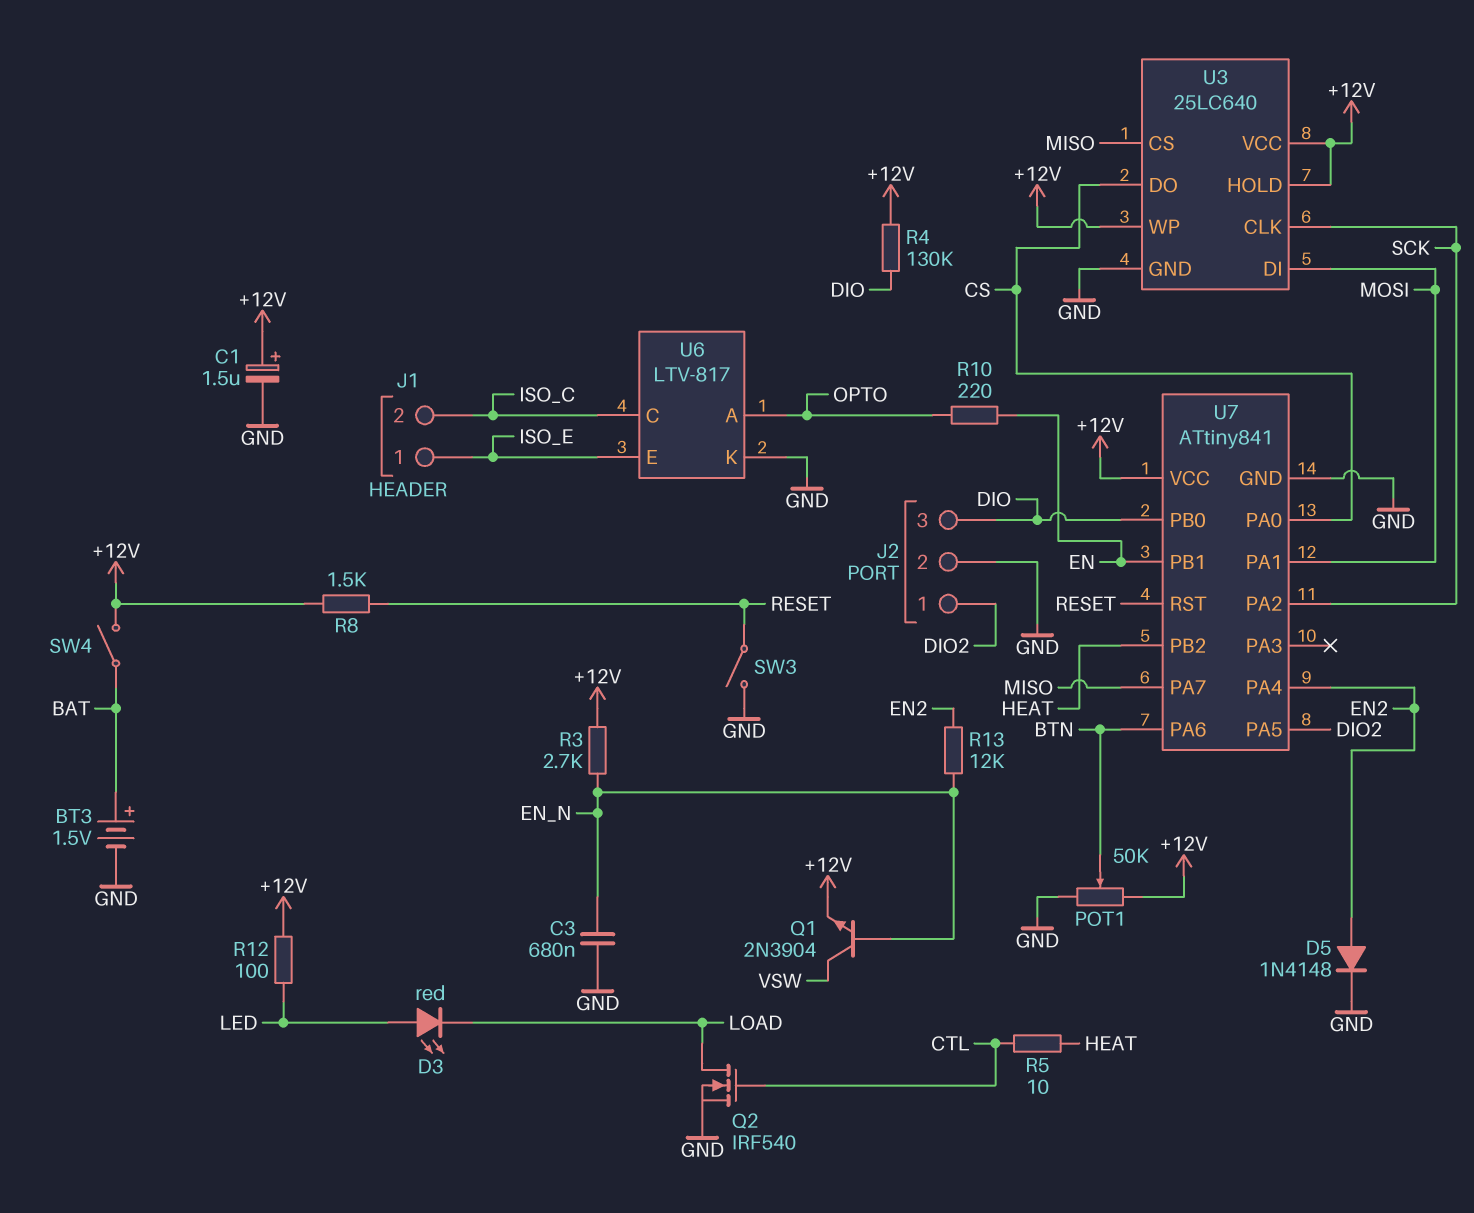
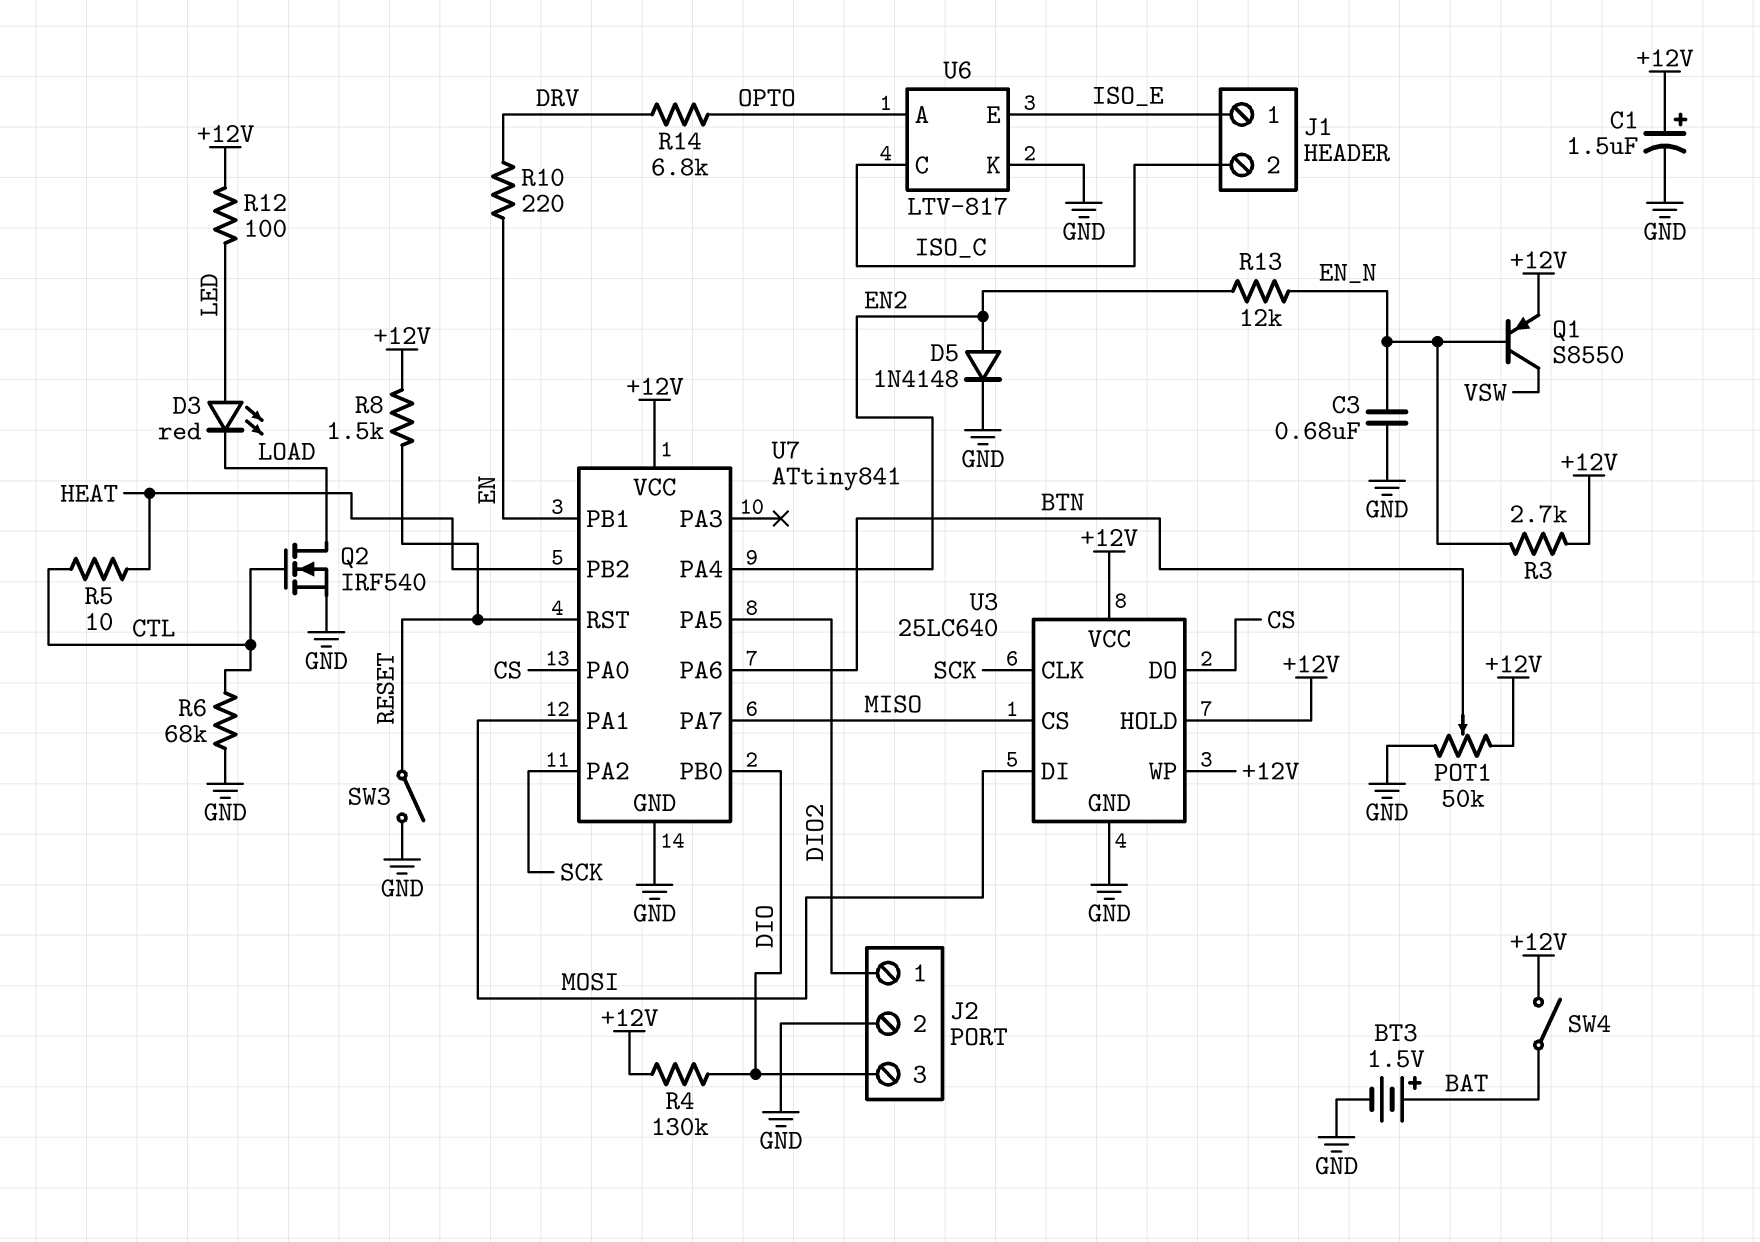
Q1: NPN 2N3904 (B EN_N, C VSW, E +12V) -> PNP S8550 (B EN_N, C VSW, E +12V)
R6: none -> 68k (CTL, GND)
R10: 220 (EN, OPTO) -> 220 (DRV, EN)
R14: none -> 6.8k (DRV, OPTO)

